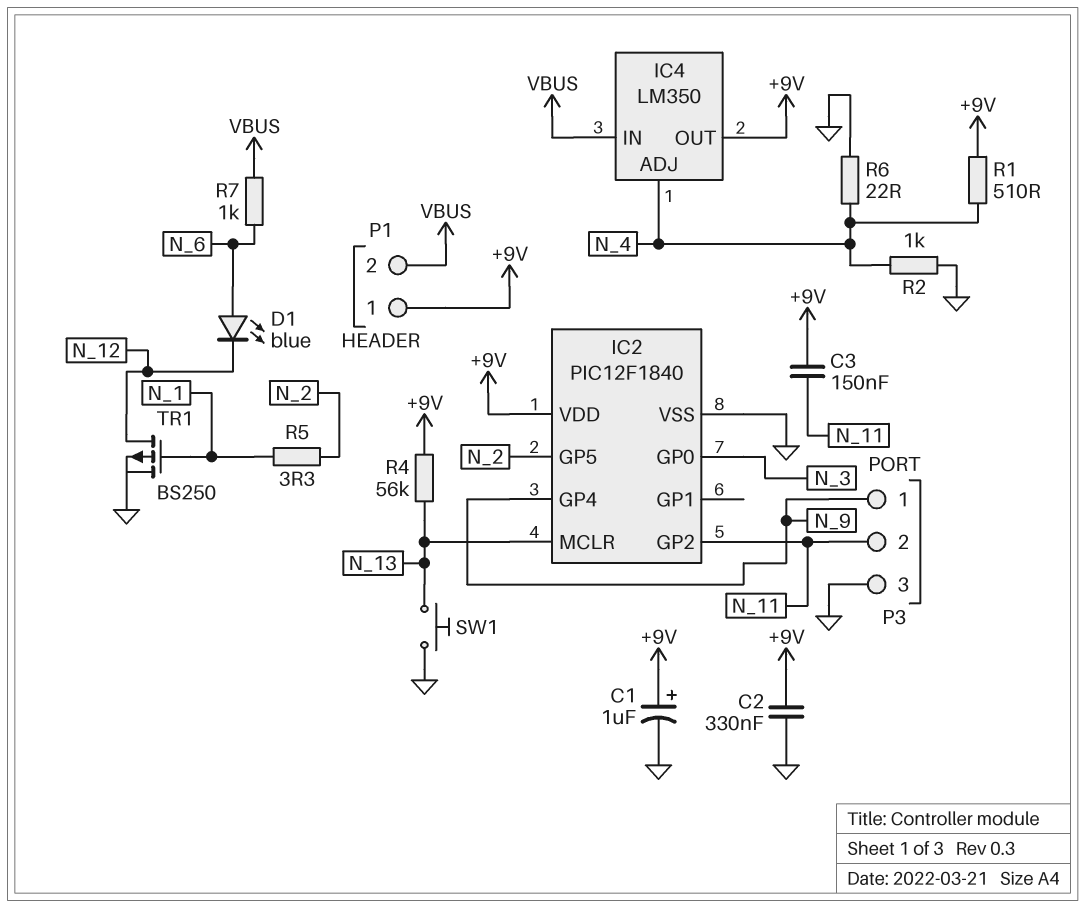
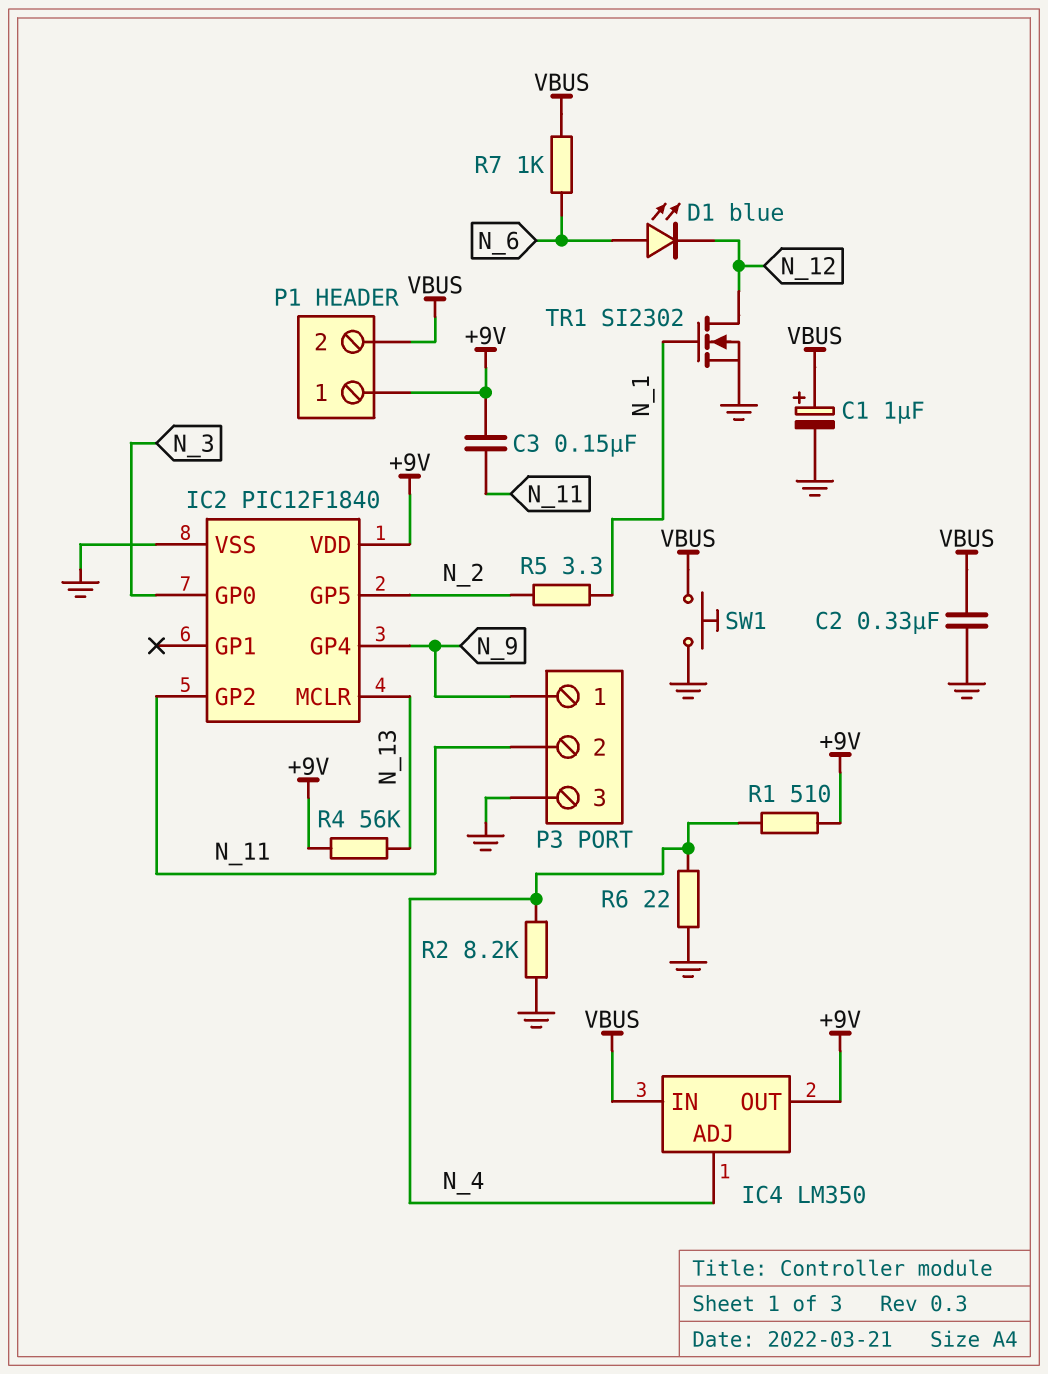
C1: 1uF (plus +9V, minus GND) -> 1uF (plus VBUS, minus GND)
C2: 330nF (+9V, GND) -> 330nF (GND, VBUS)
R2: 1k (GND, N_4) -> 8.2k (GND, N_4)
SW1: button (GND, N_13) -> button (GND, VBUS)
TR1: PMOS BS250 (G N_1, D N_12, S GND) -> NMOS SI2302 (G N_1, D N_12, S GND)

